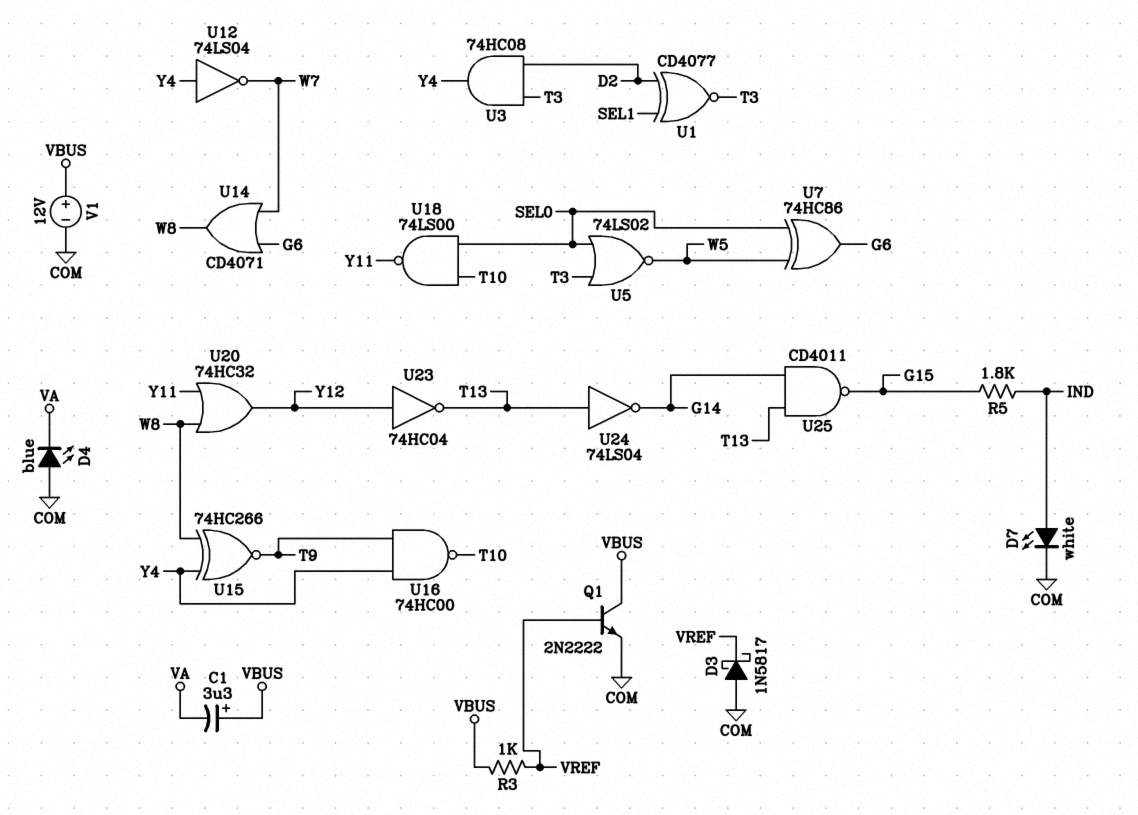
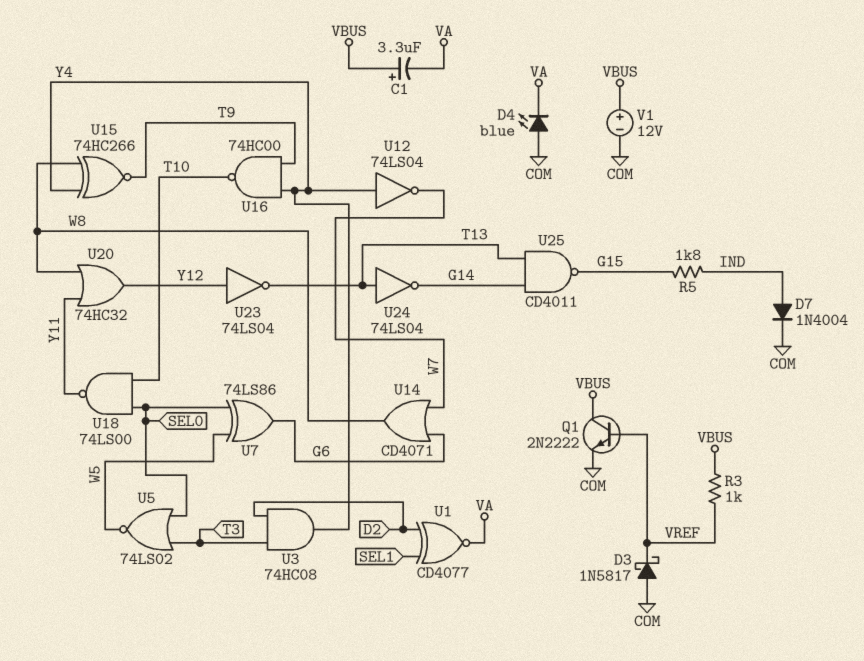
D7: LED white (A IND, K COM) -> diode 1N4004 (A IND, K COM)
U1: XNOR CD4077 (in D2, in SEL1, out T3) -> XNOR CD4077 (in D2, in SEL1, out VA)
U7: XOR 74HC86 (in SEL0, in W5, out G6) -> XOR 74LS86 (in SEL0, in W5, out G6)
U23: NOT 74HC04 (in Y12, out T13) -> NOT 74LS04 (in Y12, out T13)

